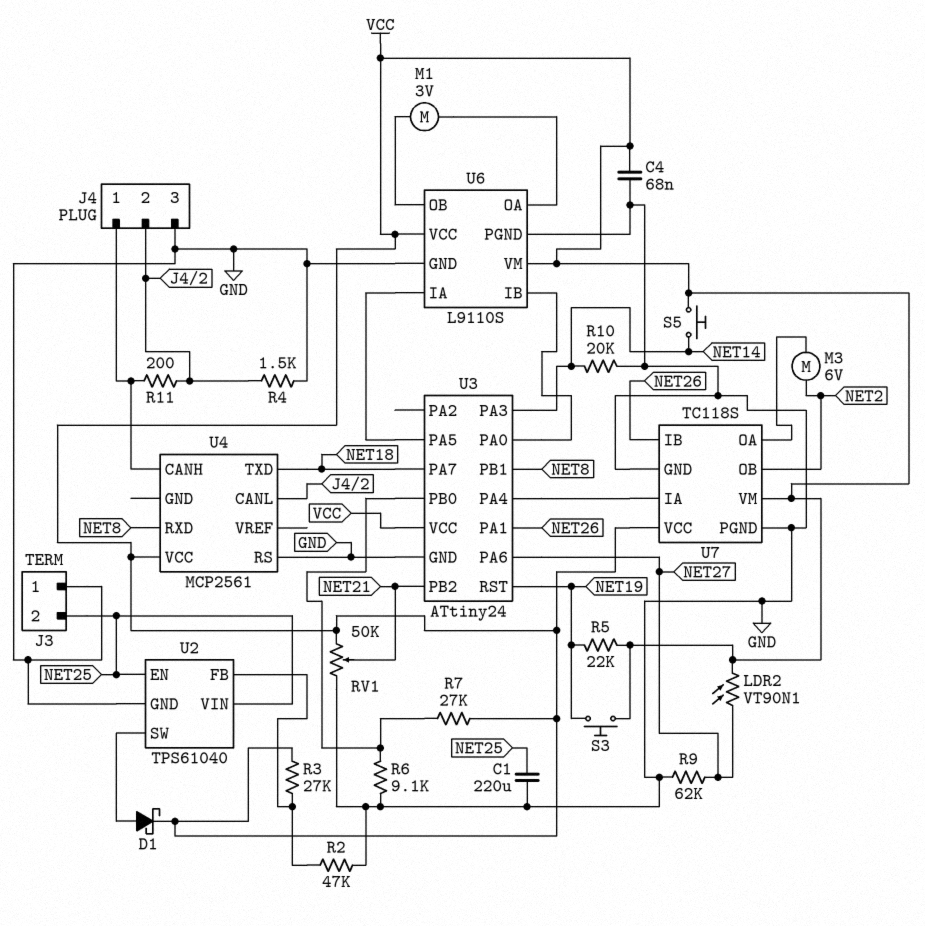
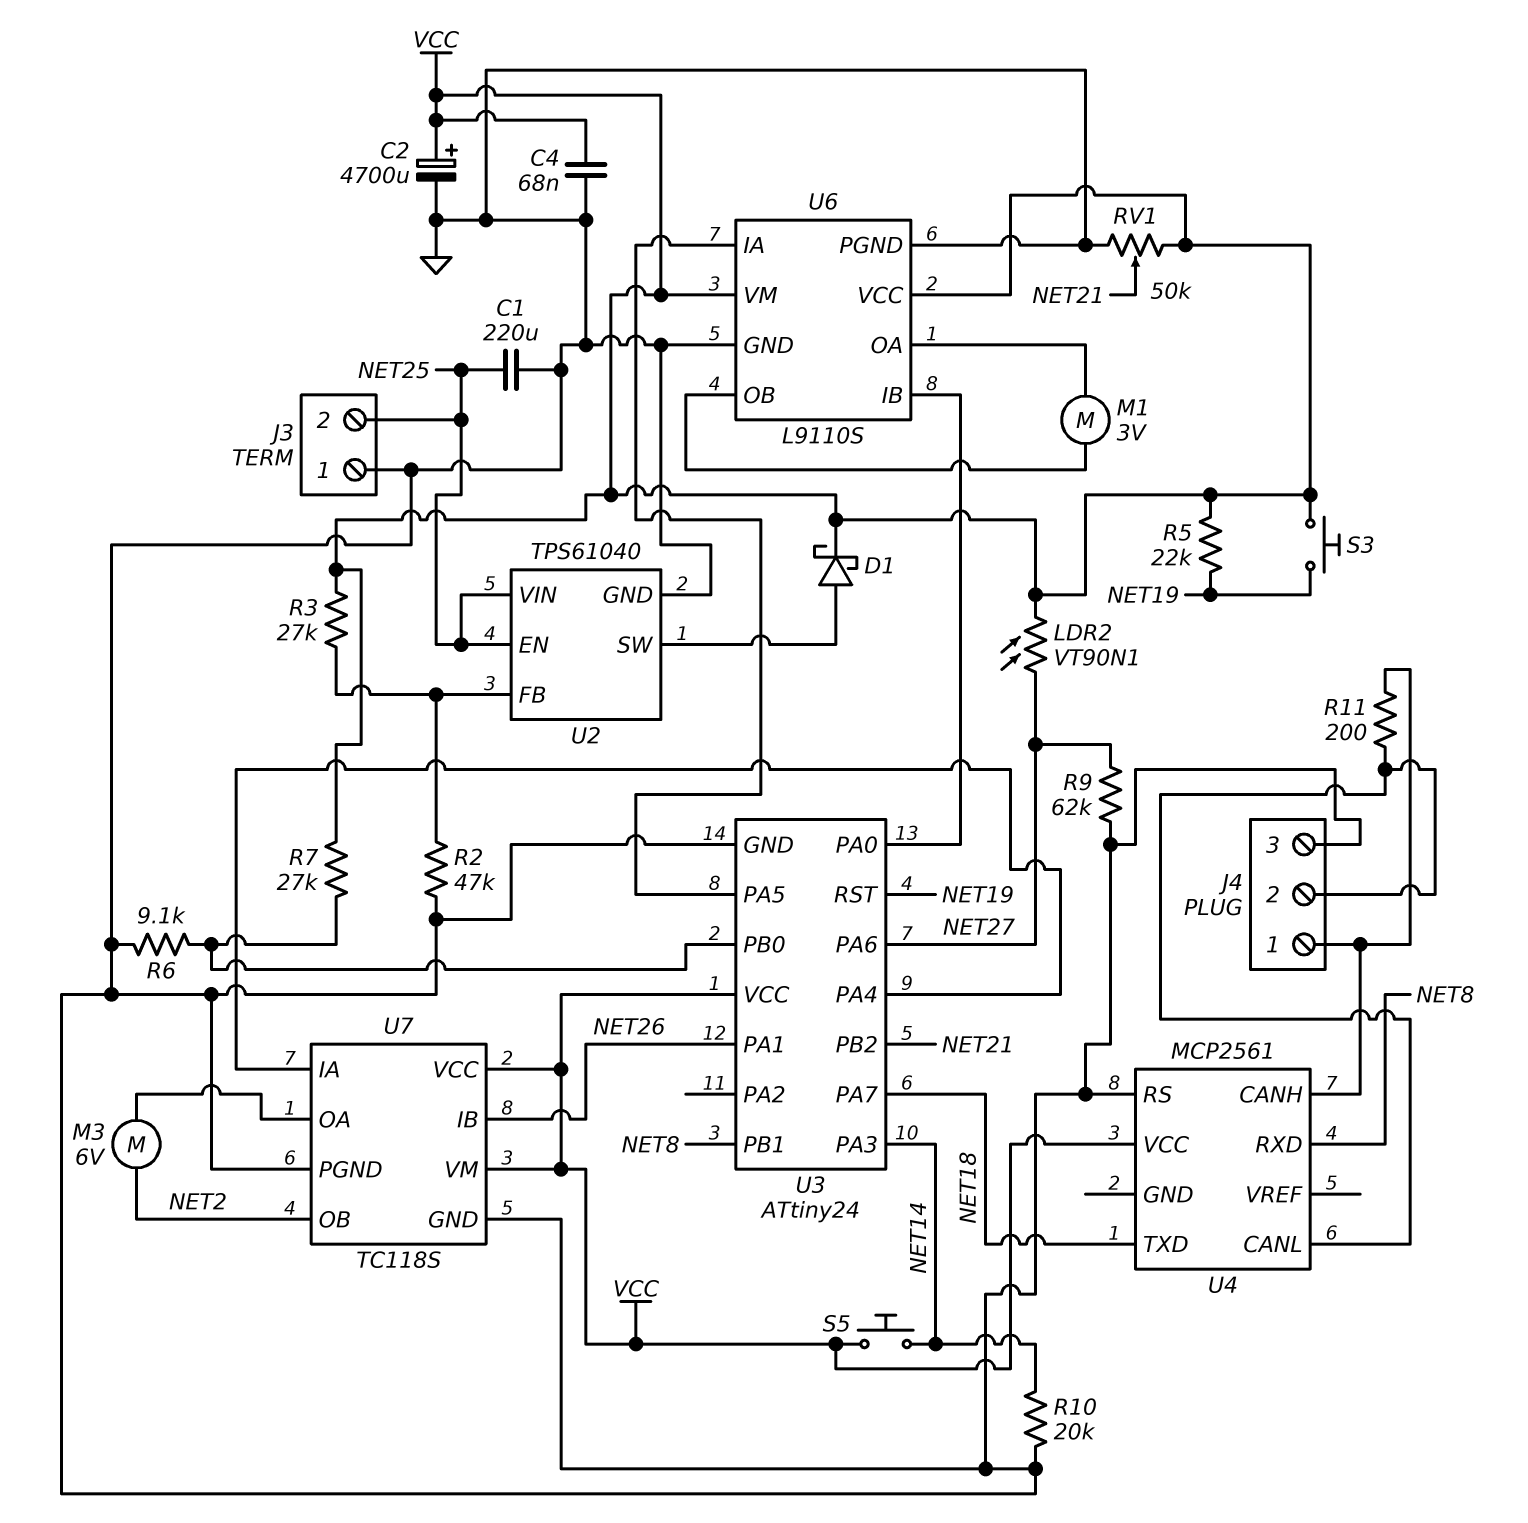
C2: none -> 4700uF (plus VCC, minus GND)
R4: 1.5k (GND, J4/2) -> none

